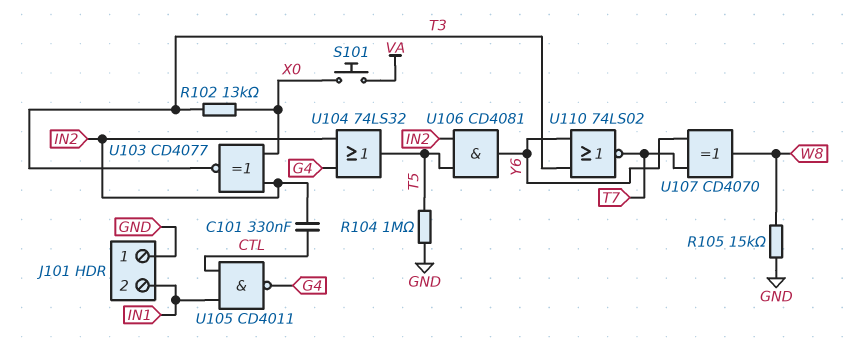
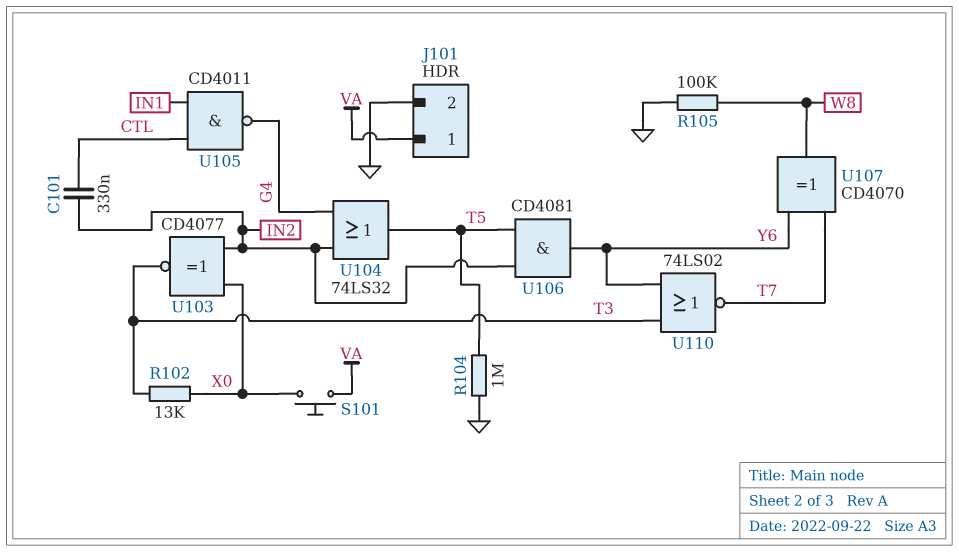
J101 pin 1: GND -> VA
J101 pin 2: IN1 -> GND
R105: 15k (GND, W8) -> 100k (GND, W8)

